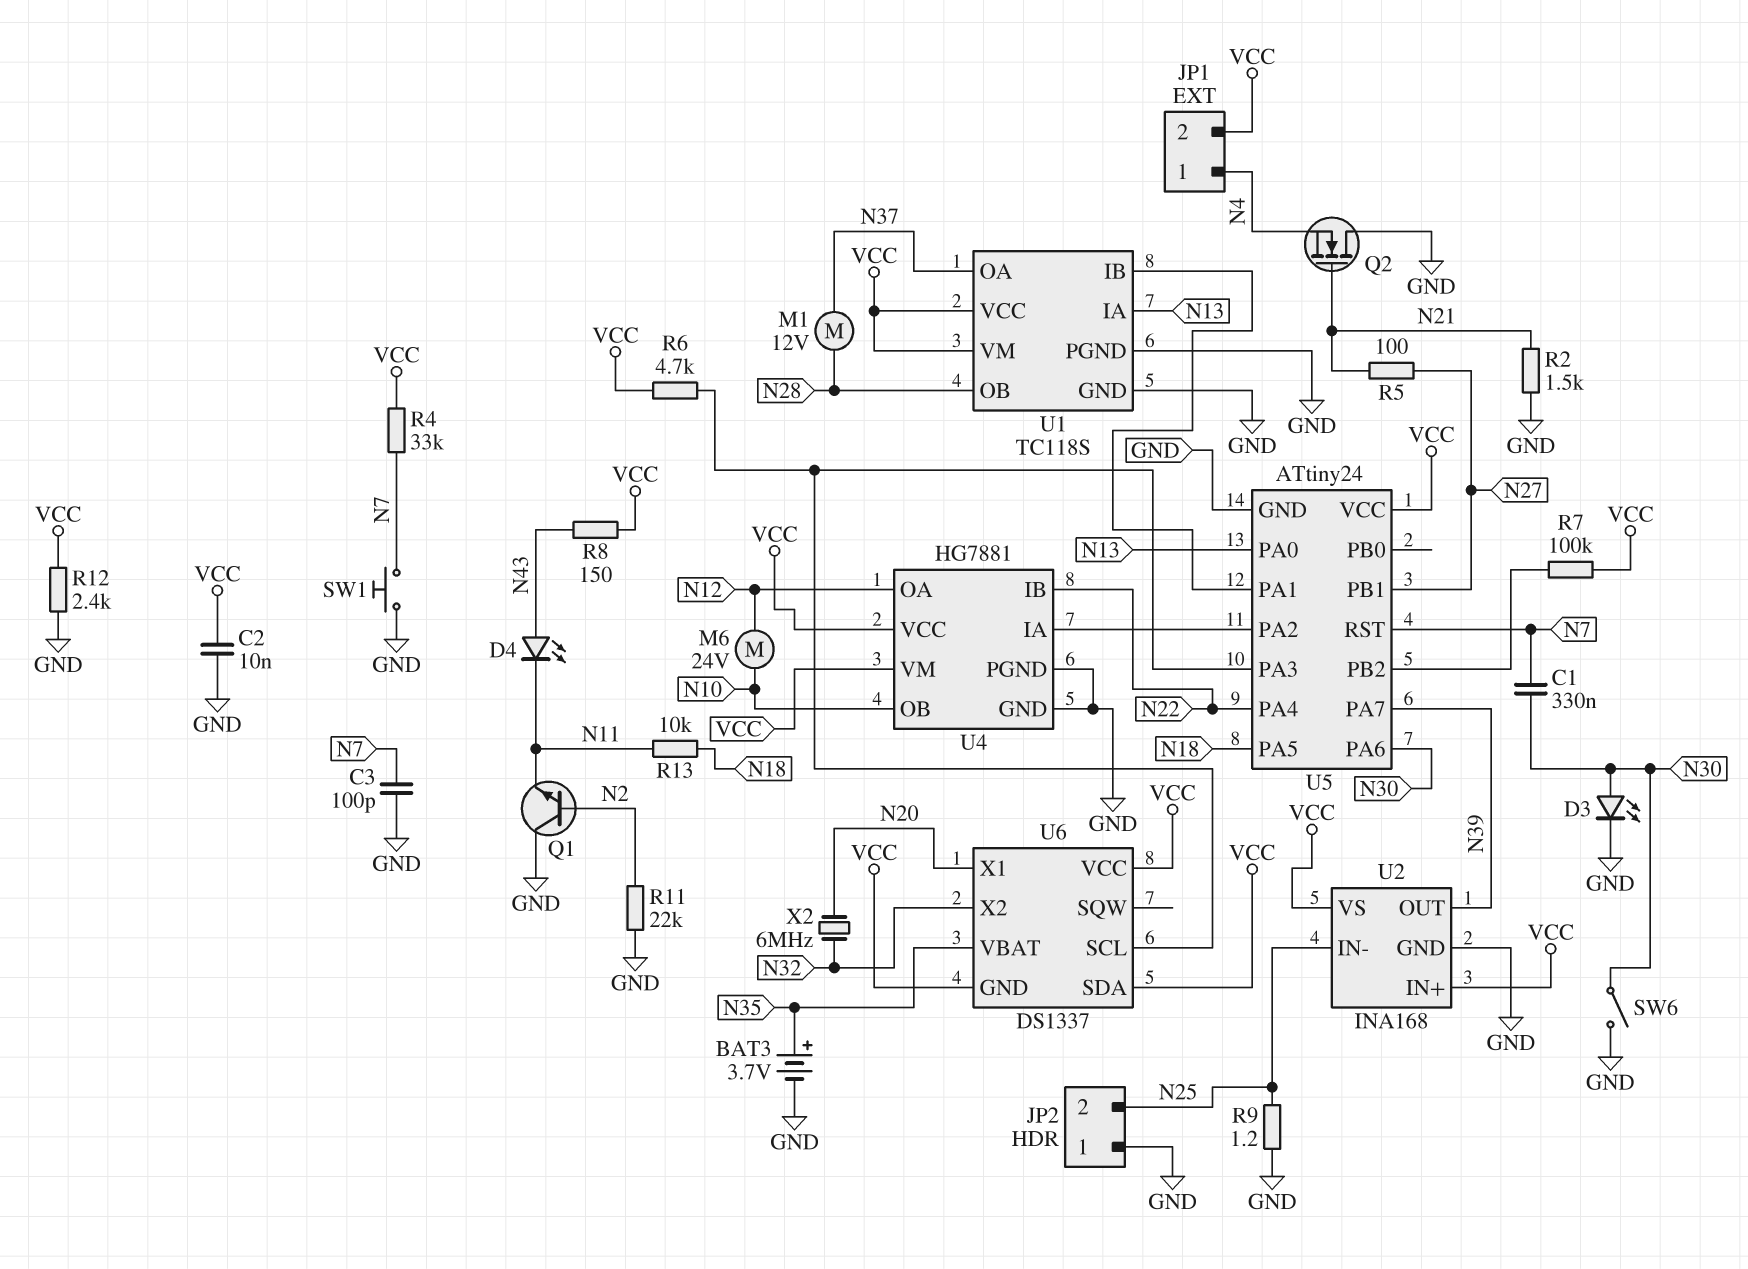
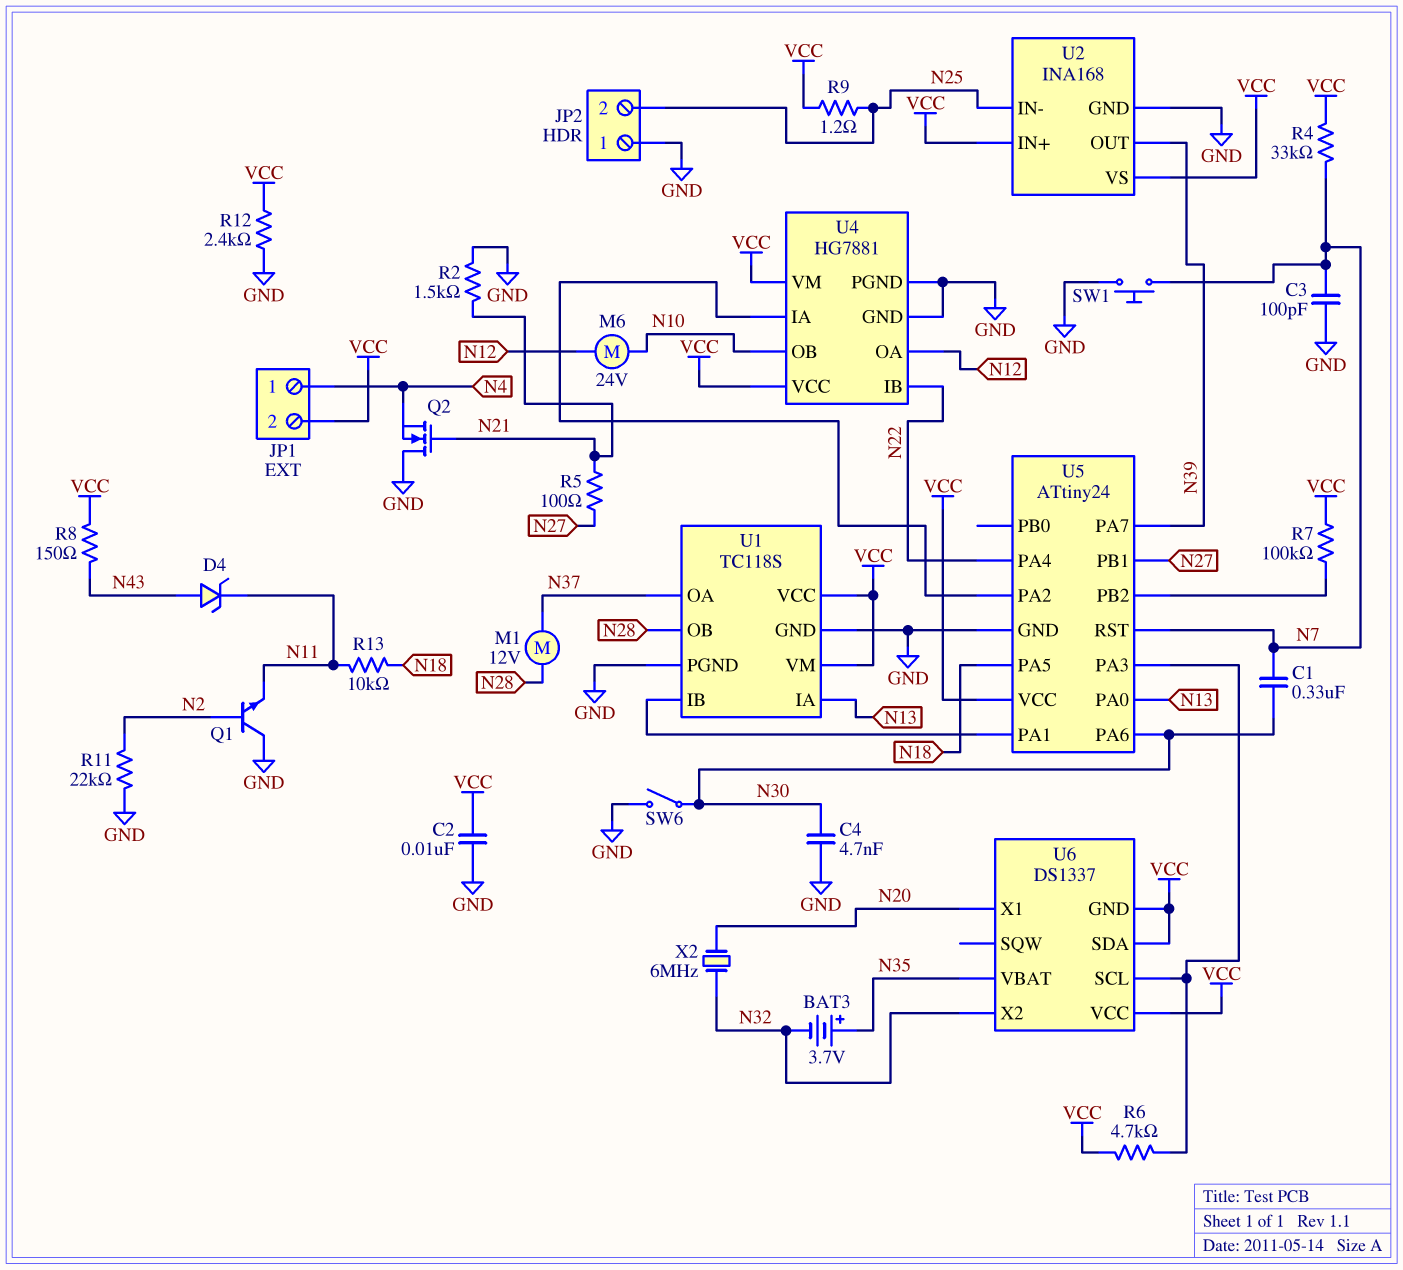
BAT3: 3.7V (plus N35, minus GND) -> 3.7V (plus N35, minus N32)
C4: none -> 4.7nF (GND, N30)
D3: LED (A N30, K GND) -> none
D4: LED (A N43, K N11) -> zener (A N43, K N11)
R9: 1.2 (GND, N25) -> 1.2 (N25, VCC)

